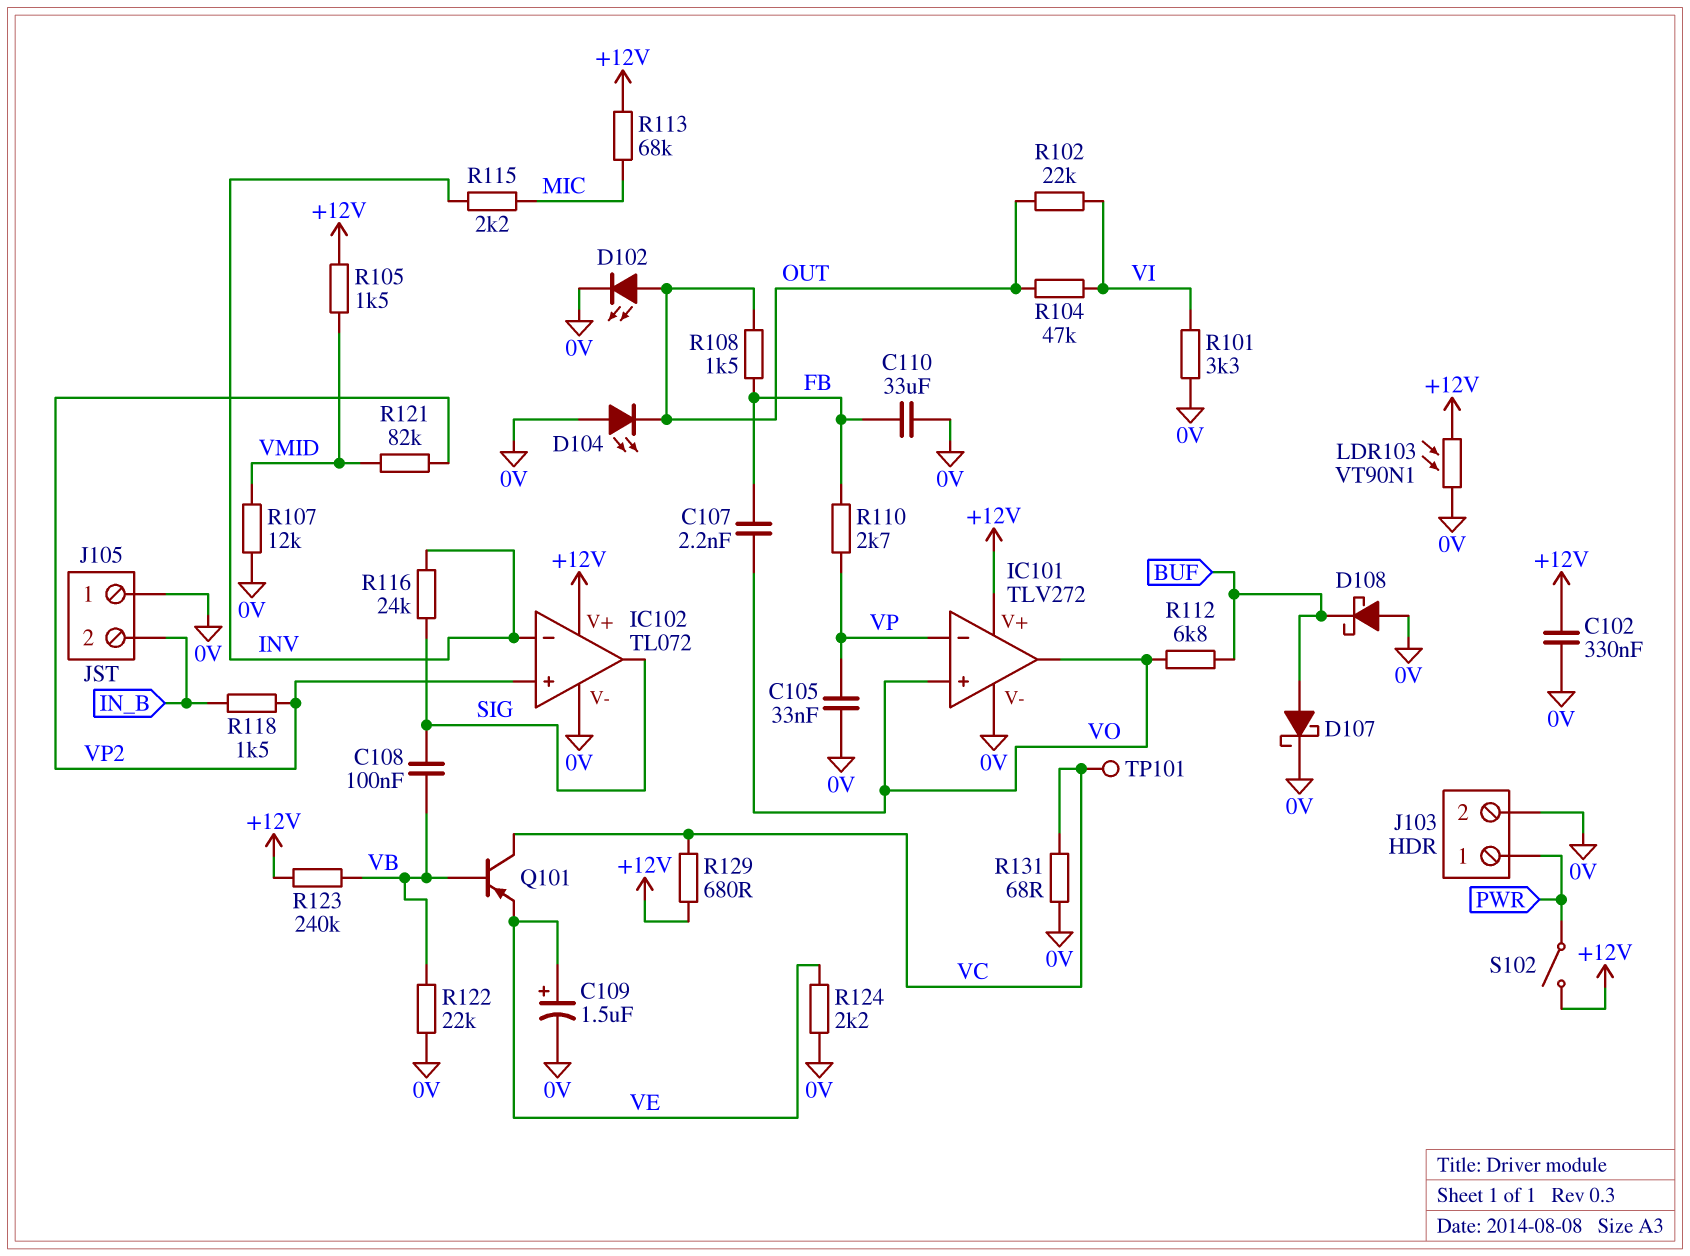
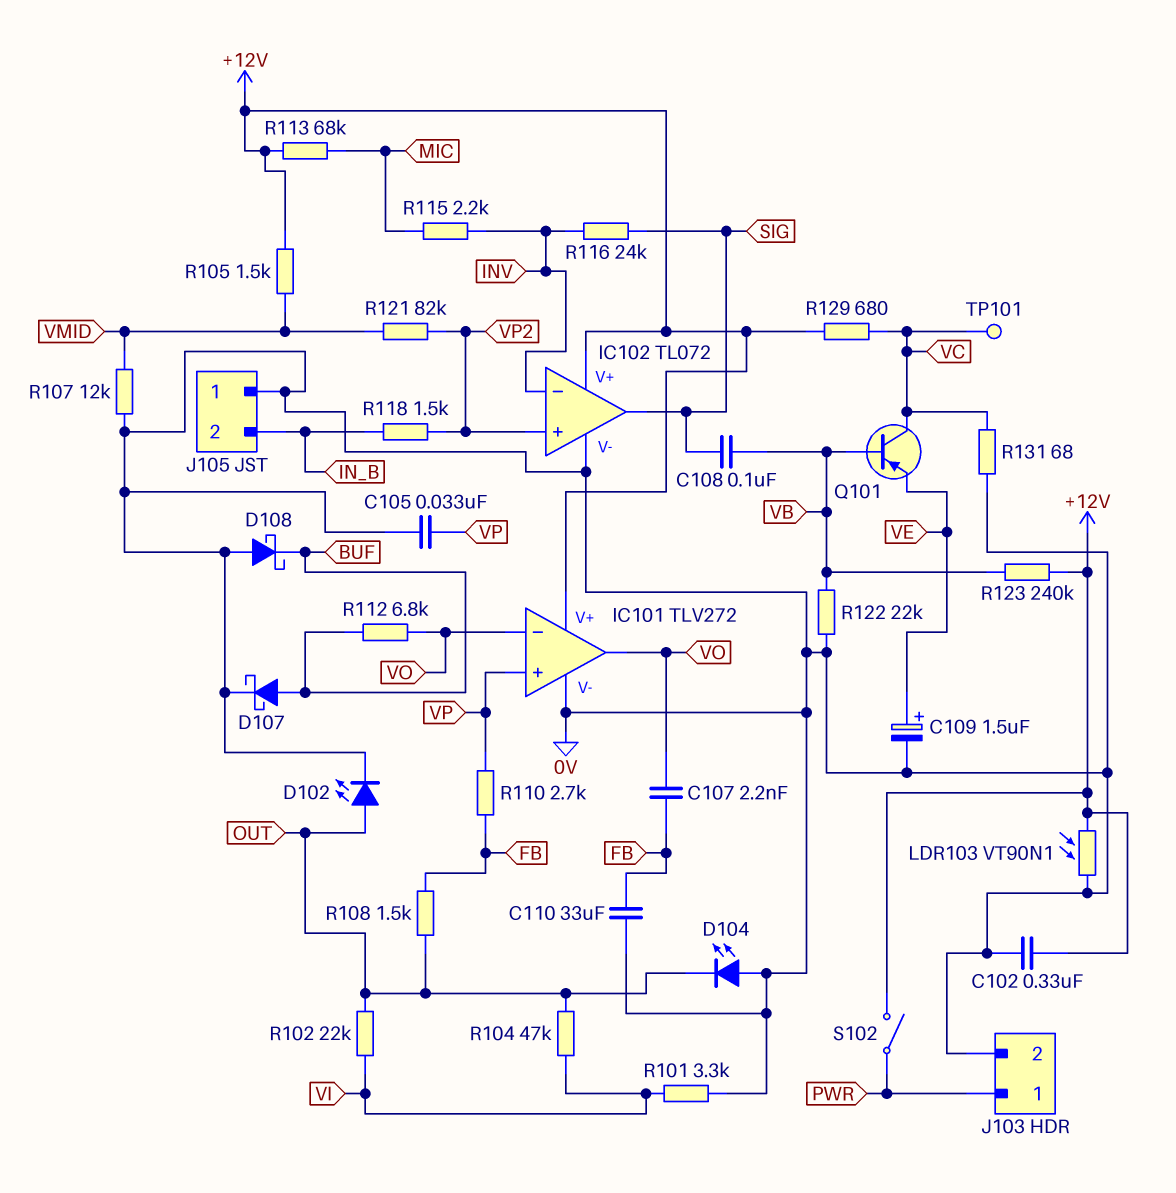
IC101 pin in+: VO -> VP
IC101 pin in-: VP -> VO
R124: 2.2k (0V, VE) -> none

